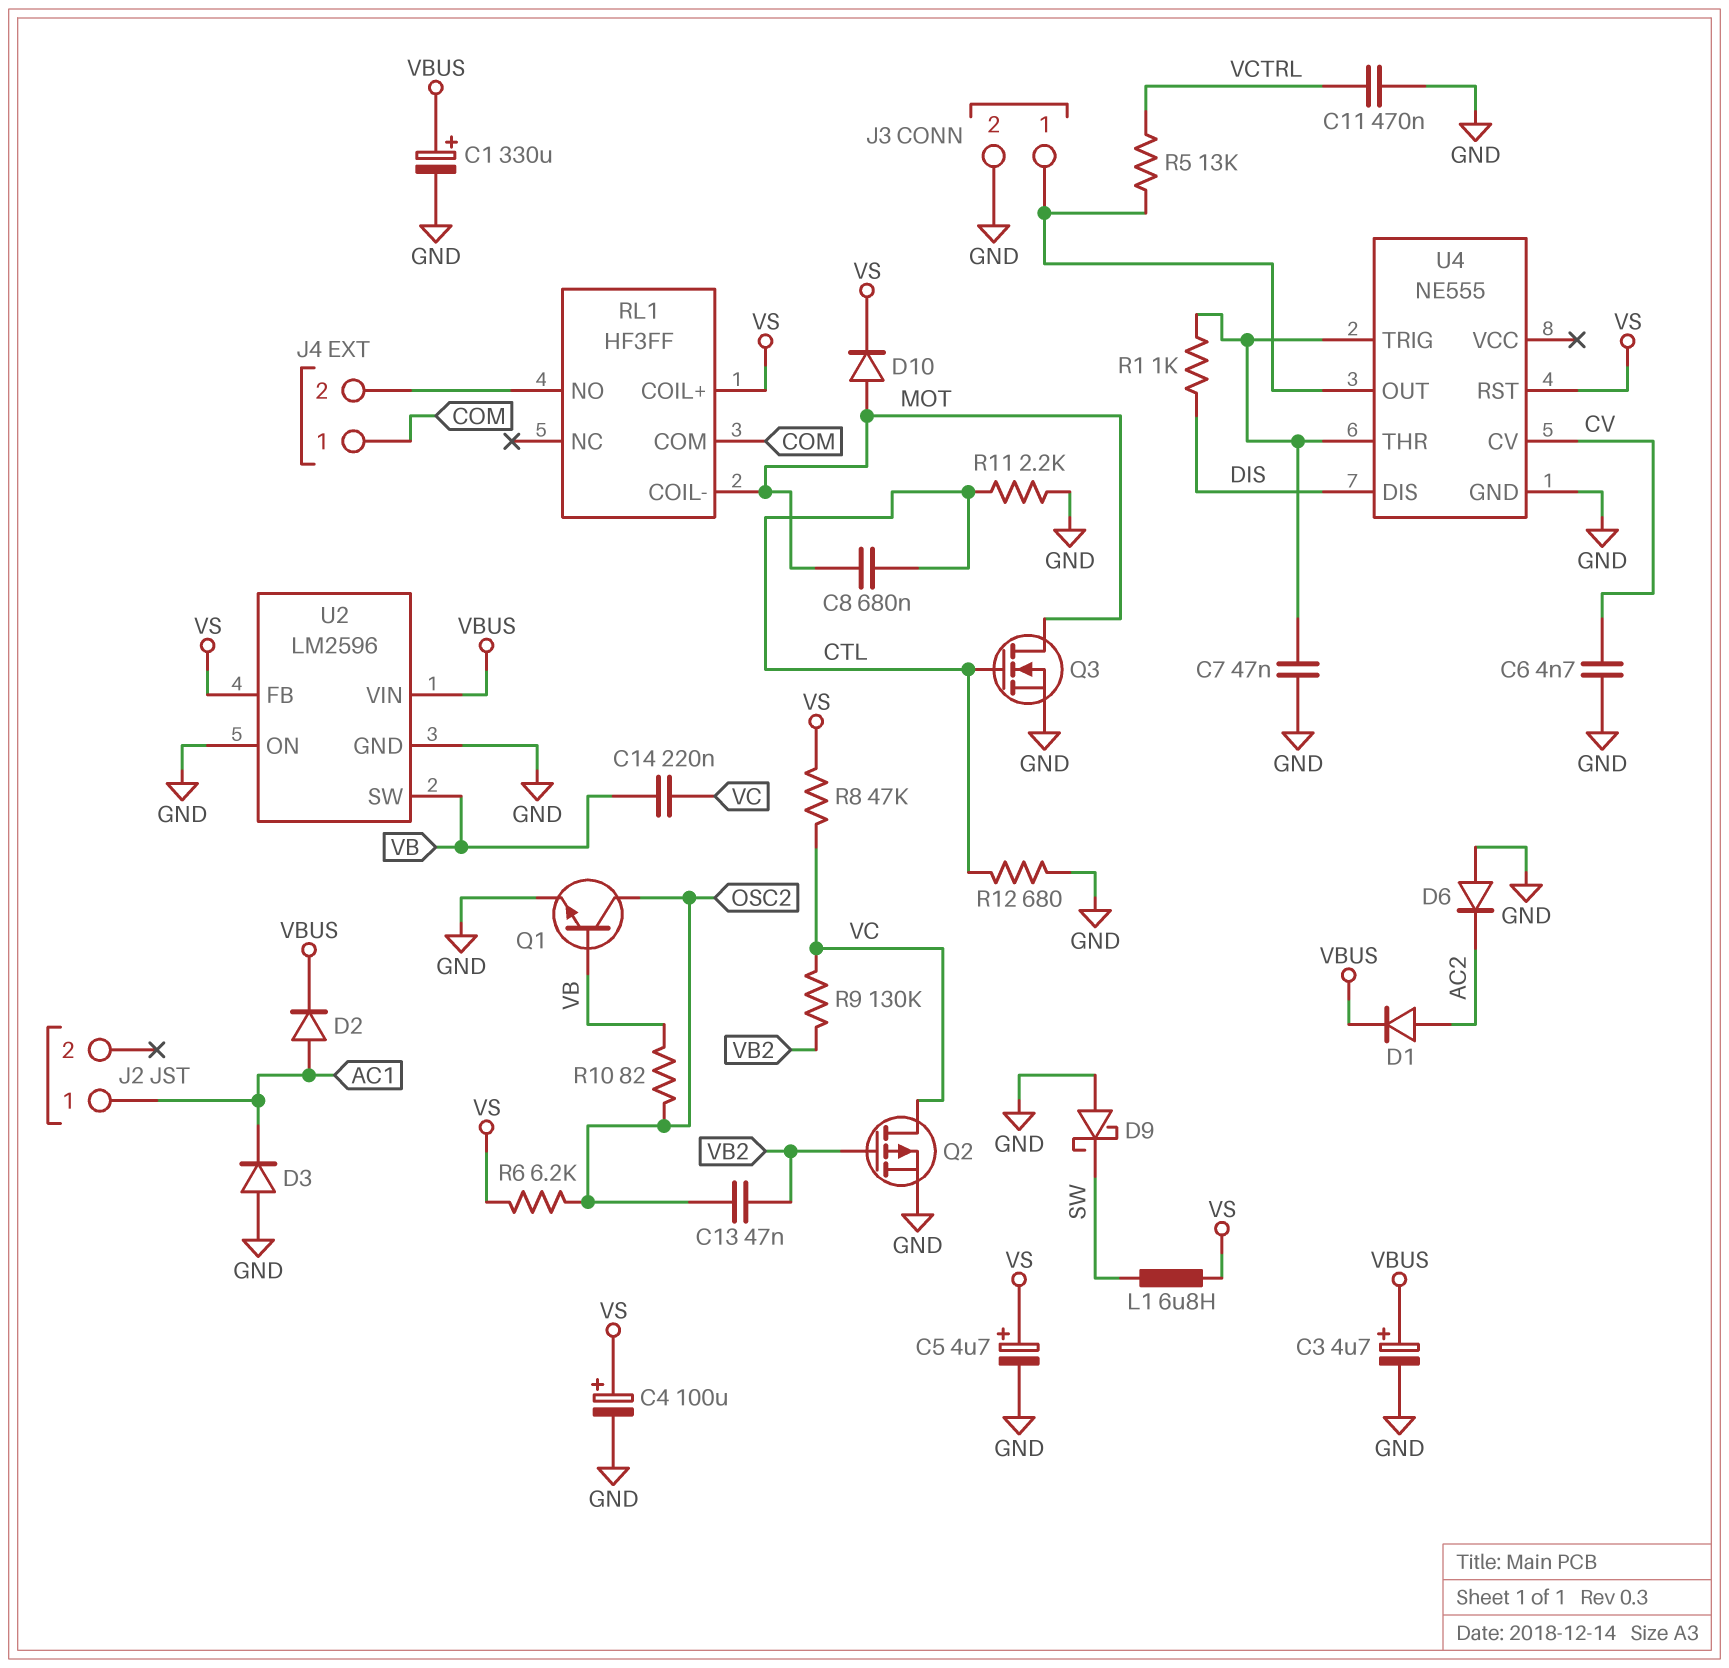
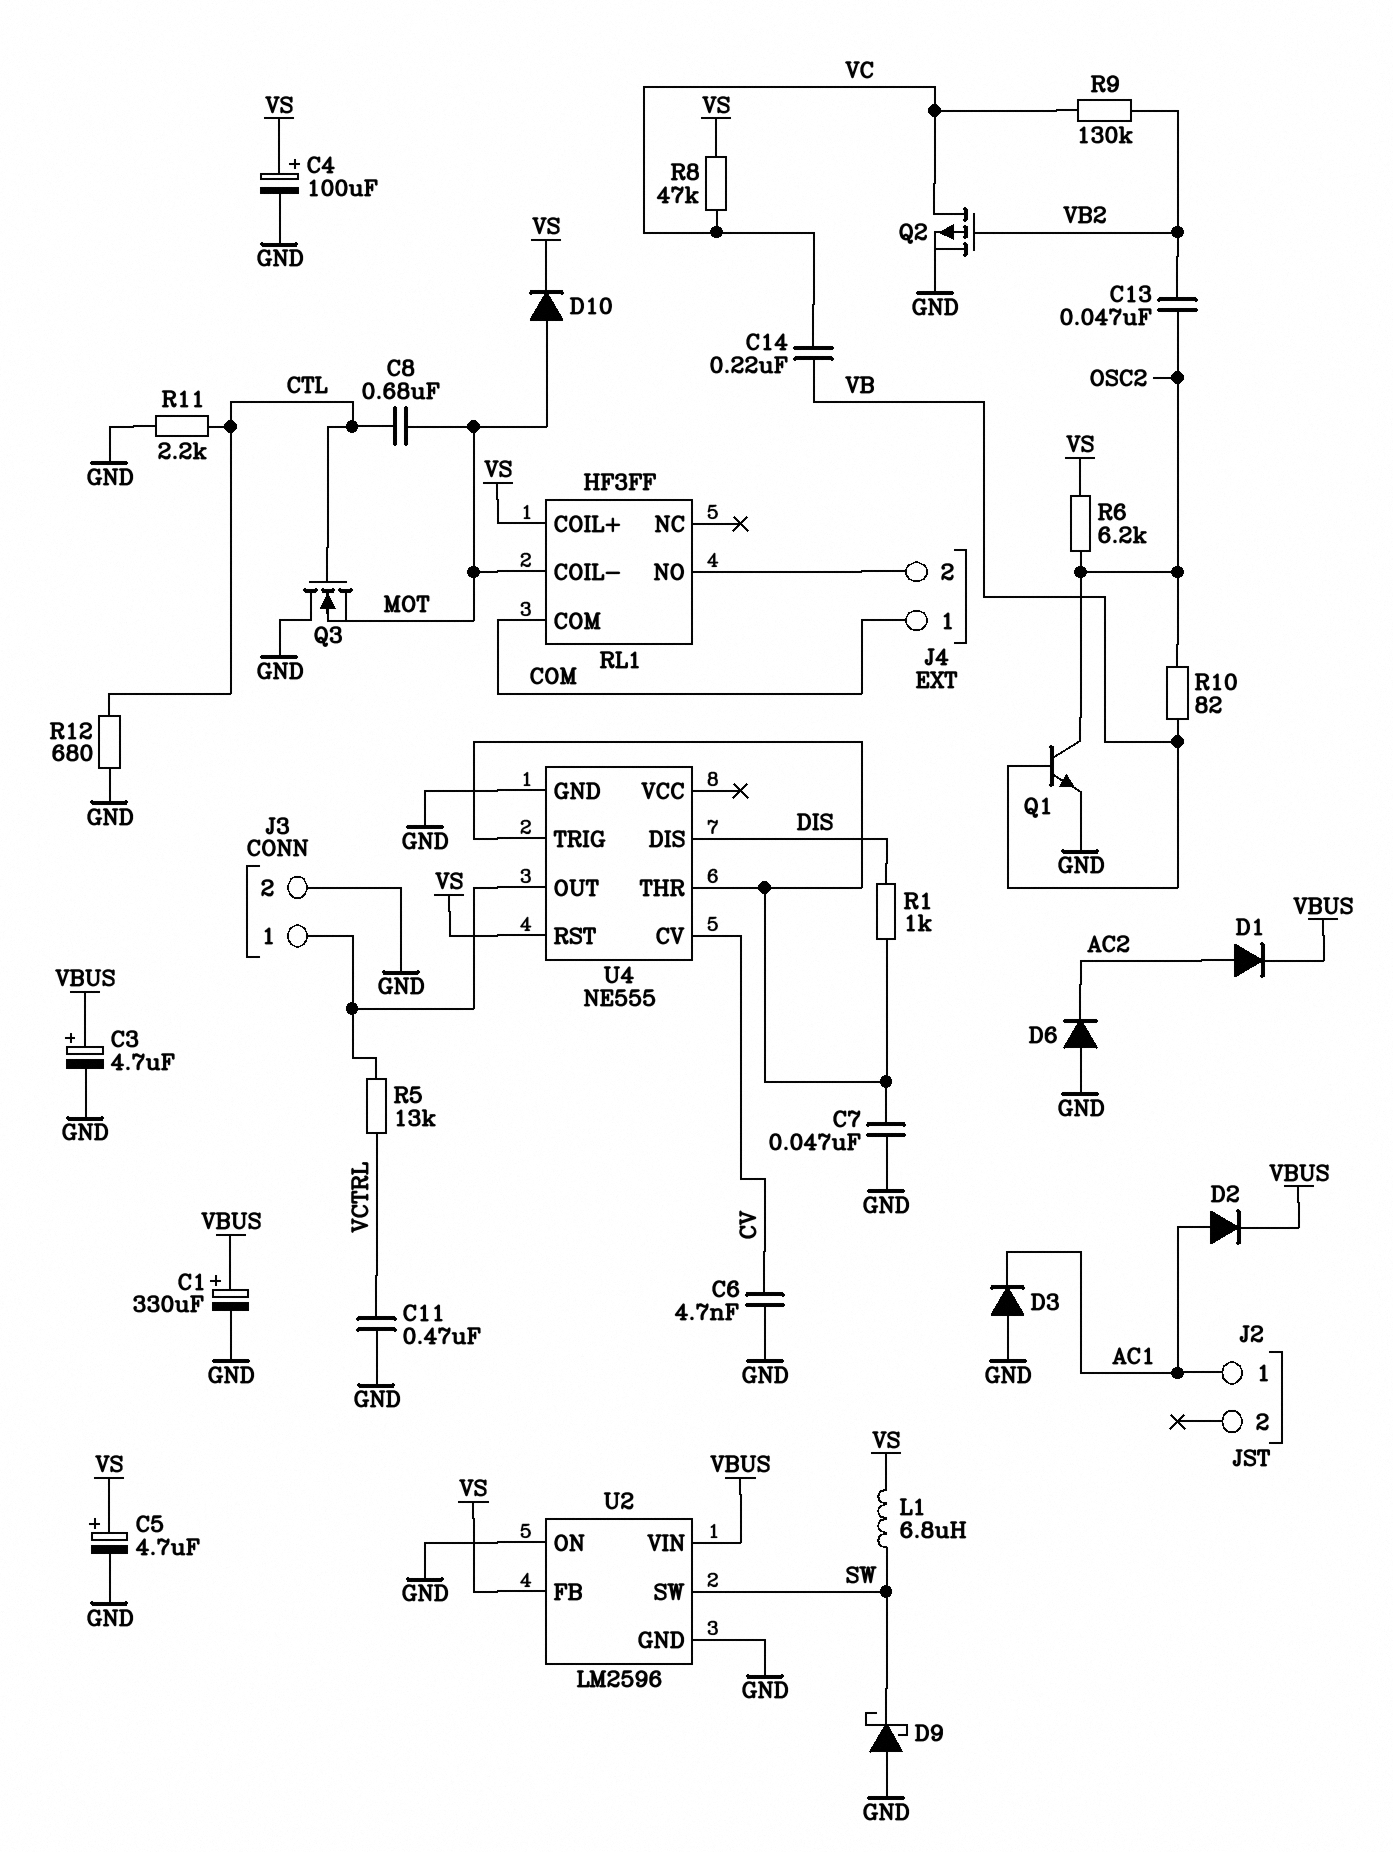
Q3: NMOS (G CTL, D MOT, S GND) -> NMOS (G CTL, D GND, S MOT)
U2 pin SW: VB -> SW

